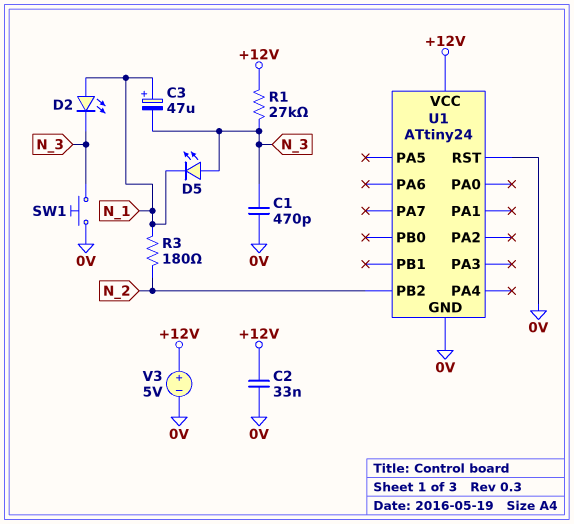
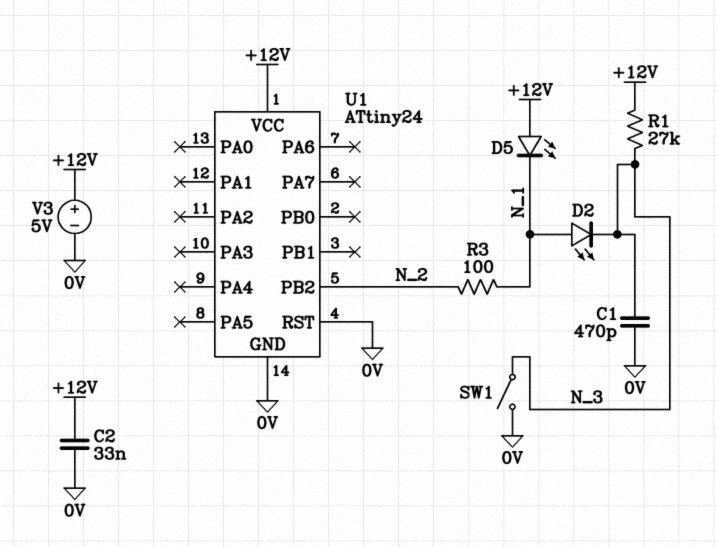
C3: 47uF (plus N_1, minus N_3) -> none
D5: LED (A N_3, K N_1) -> LED (A +12V, K N_1)
R3: 180 (N_1, N_2) -> 100 (N_1, N_2)
SW1: button (0V, N_3) -> switch (0V, N_3)

